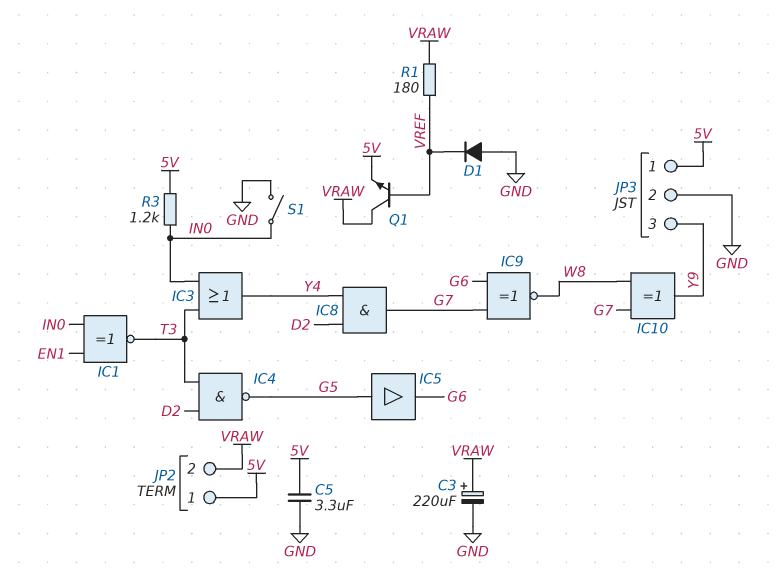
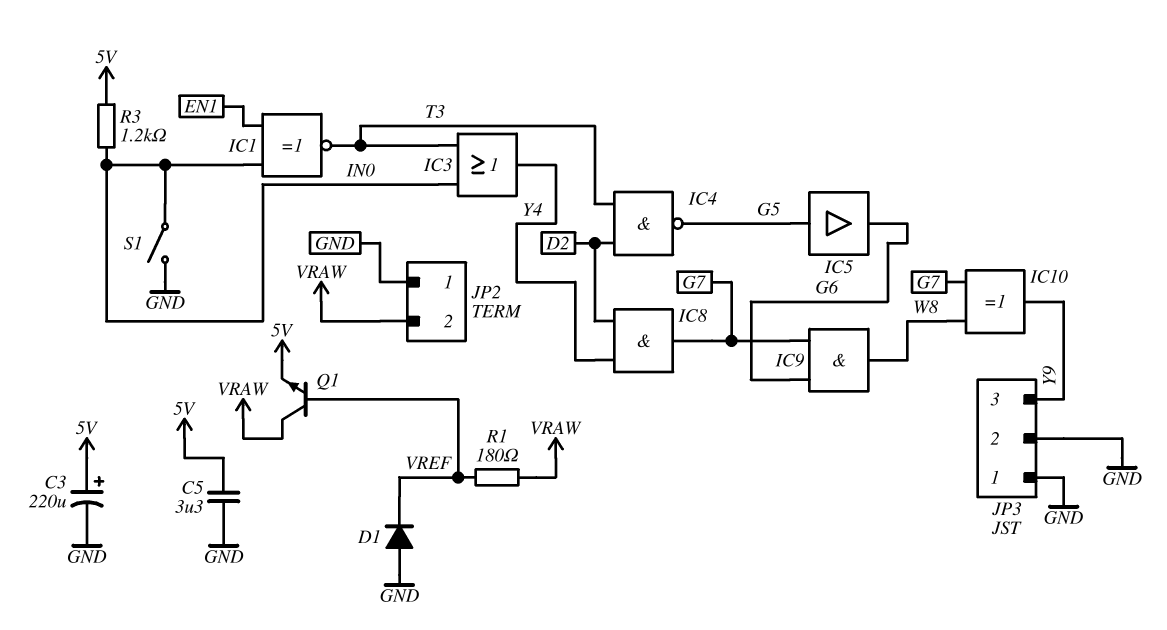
C3: 220uF (plus VRAW, minus GND) -> 220uF (plus 5V, minus GND)
IC9: XNOR (in G6, in G7, out W8) -> AND (in G6, in G7, out W8)
JP2 pin 1: 5V -> GND
JP3 pin 1: 5V -> GND

